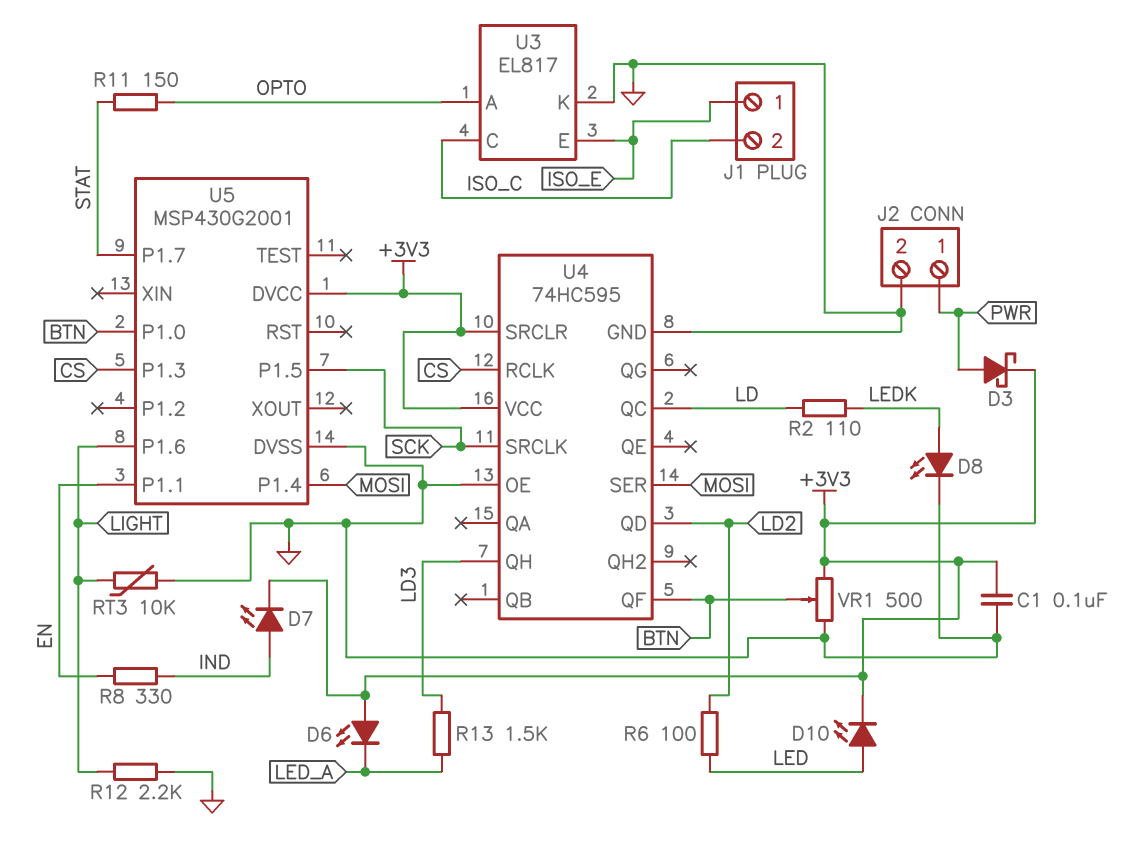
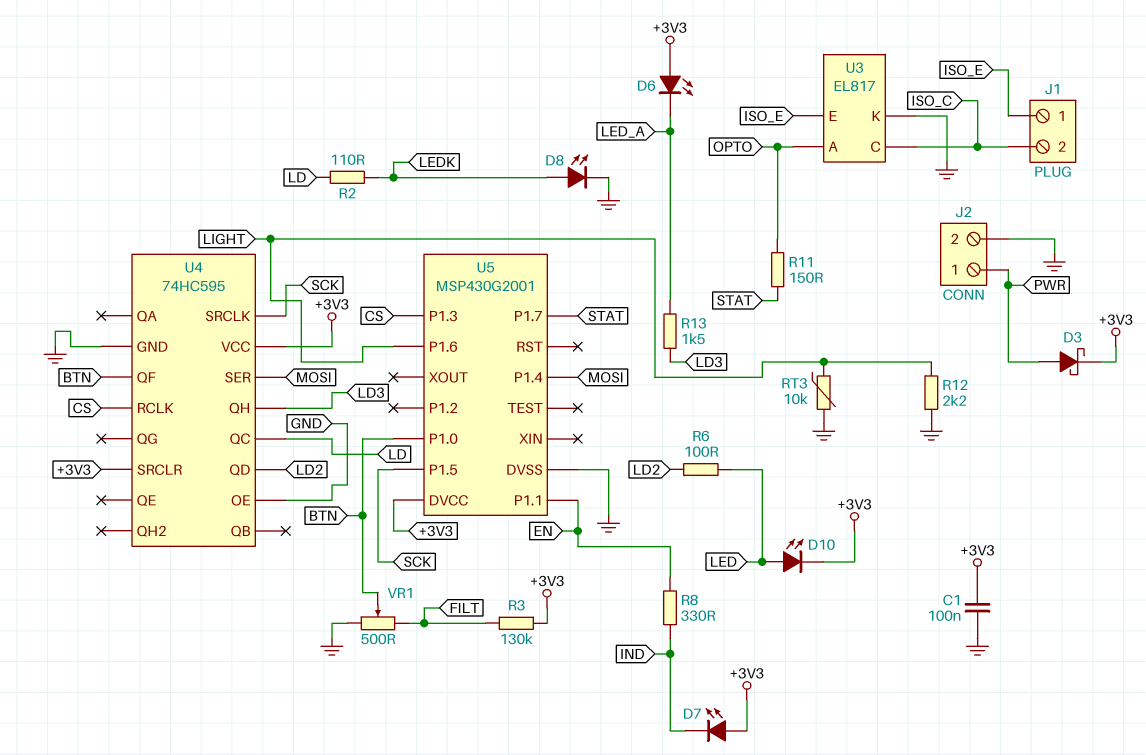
D7: LED (A IND, K +3V3) -> LED (A +3V3, K IND)
R3: none -> 130k (+3V3, FILT)
VR1: 500 (+3V3, GND, wiper BTN) -> 500 (FILT, GND, wiper BTN)

